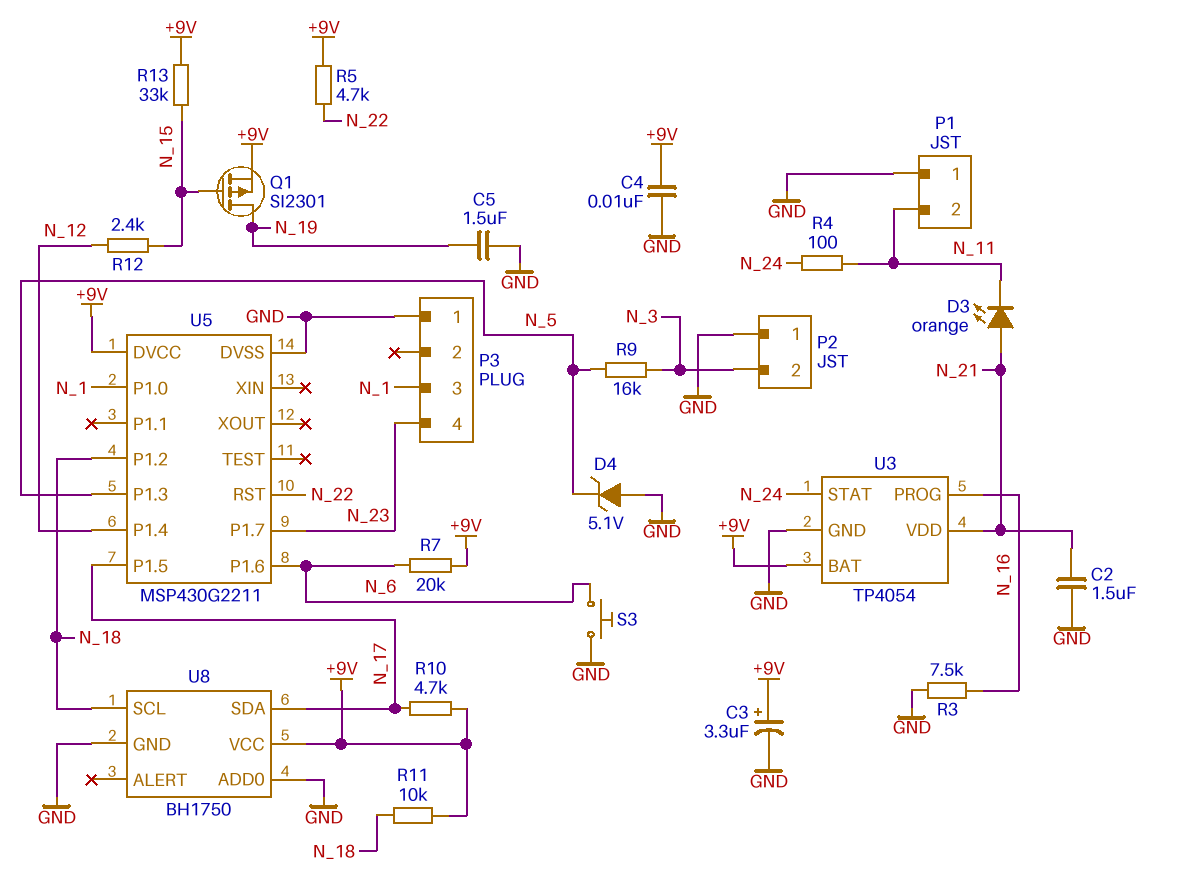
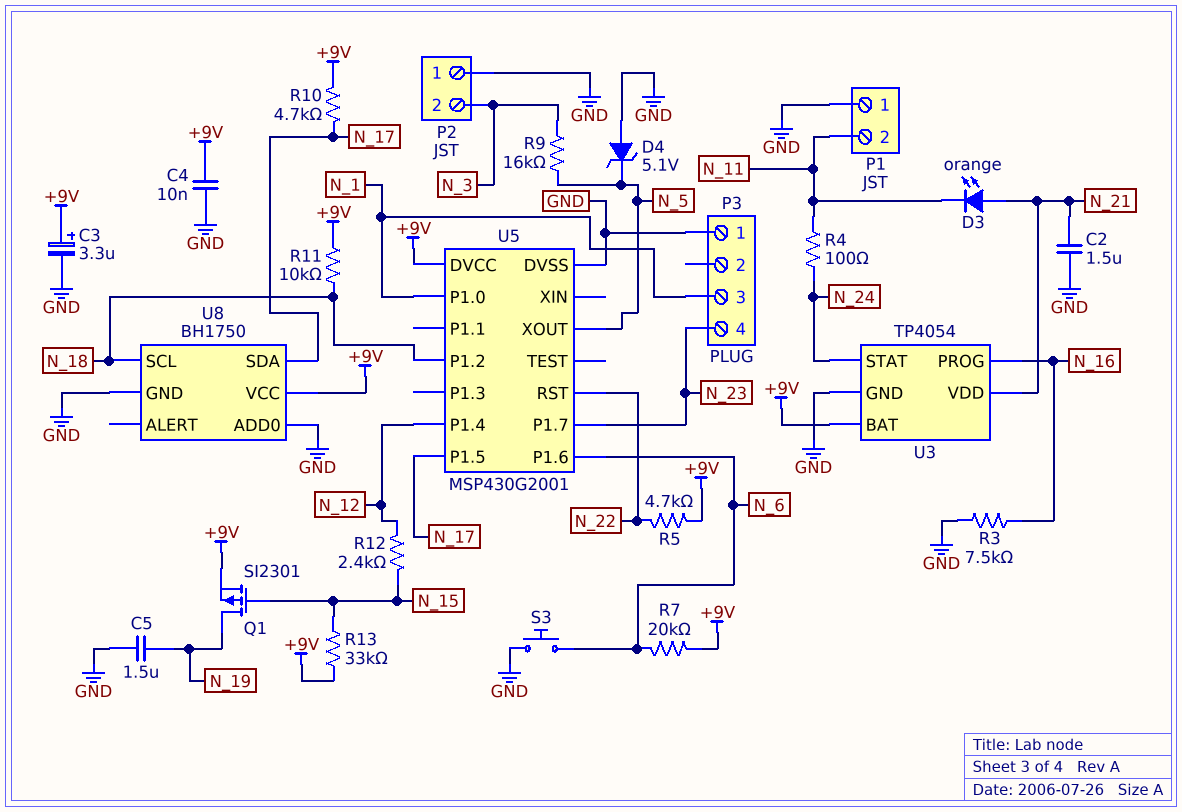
U5: MSP430G2211 -> MSP430G2001
U5 pin P1.3: N_5 -> none
U5 pin XOUT: none -> N_5

